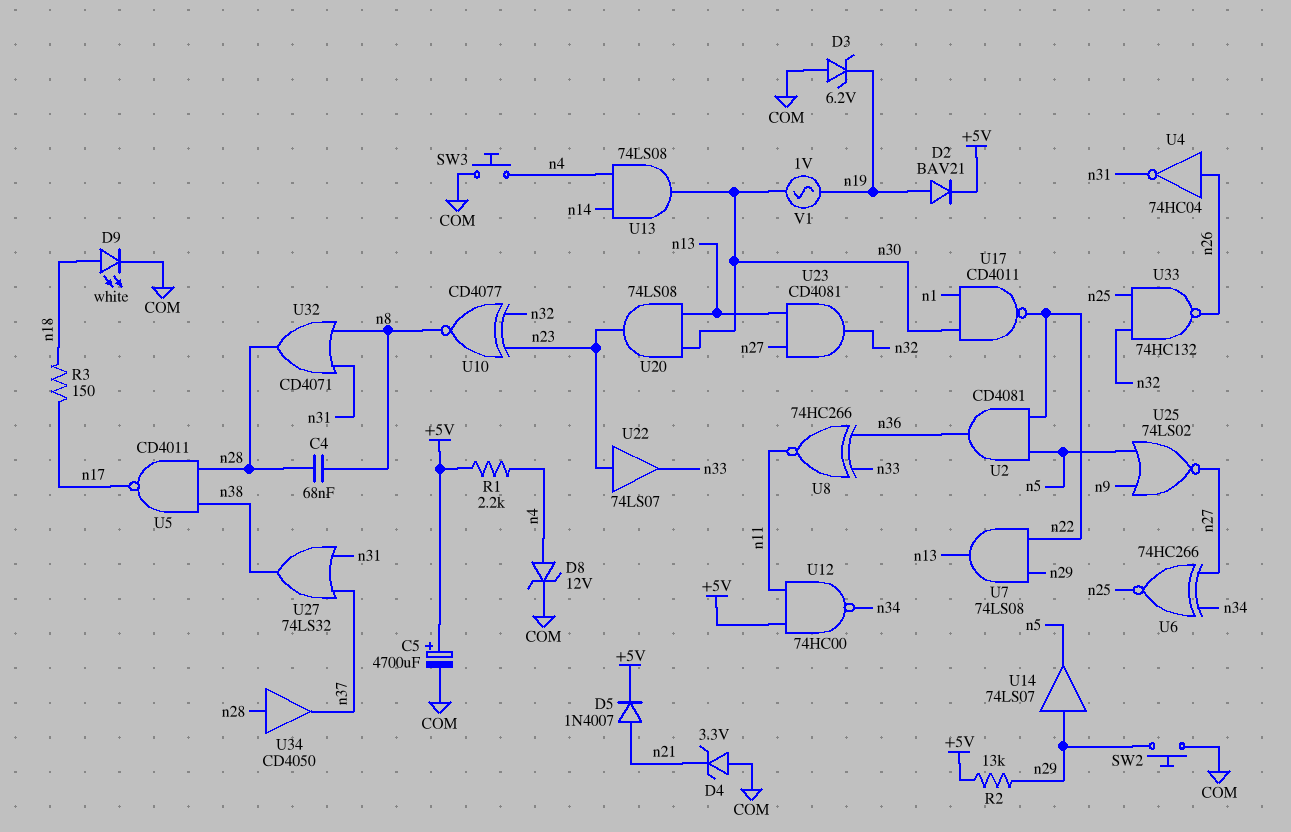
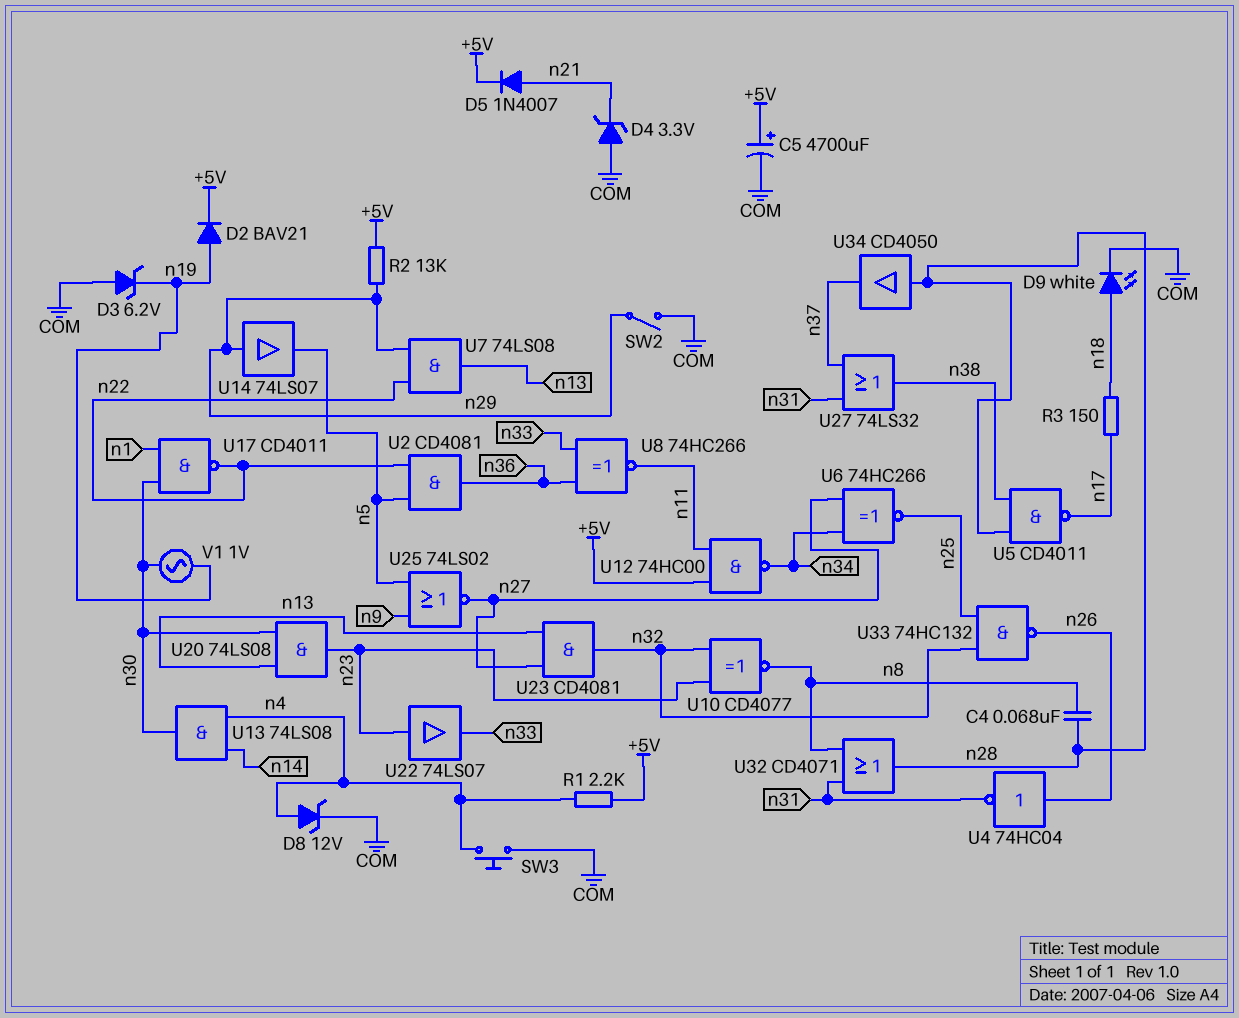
SW2: button (COM, n29) -> switch (COM, n29)

